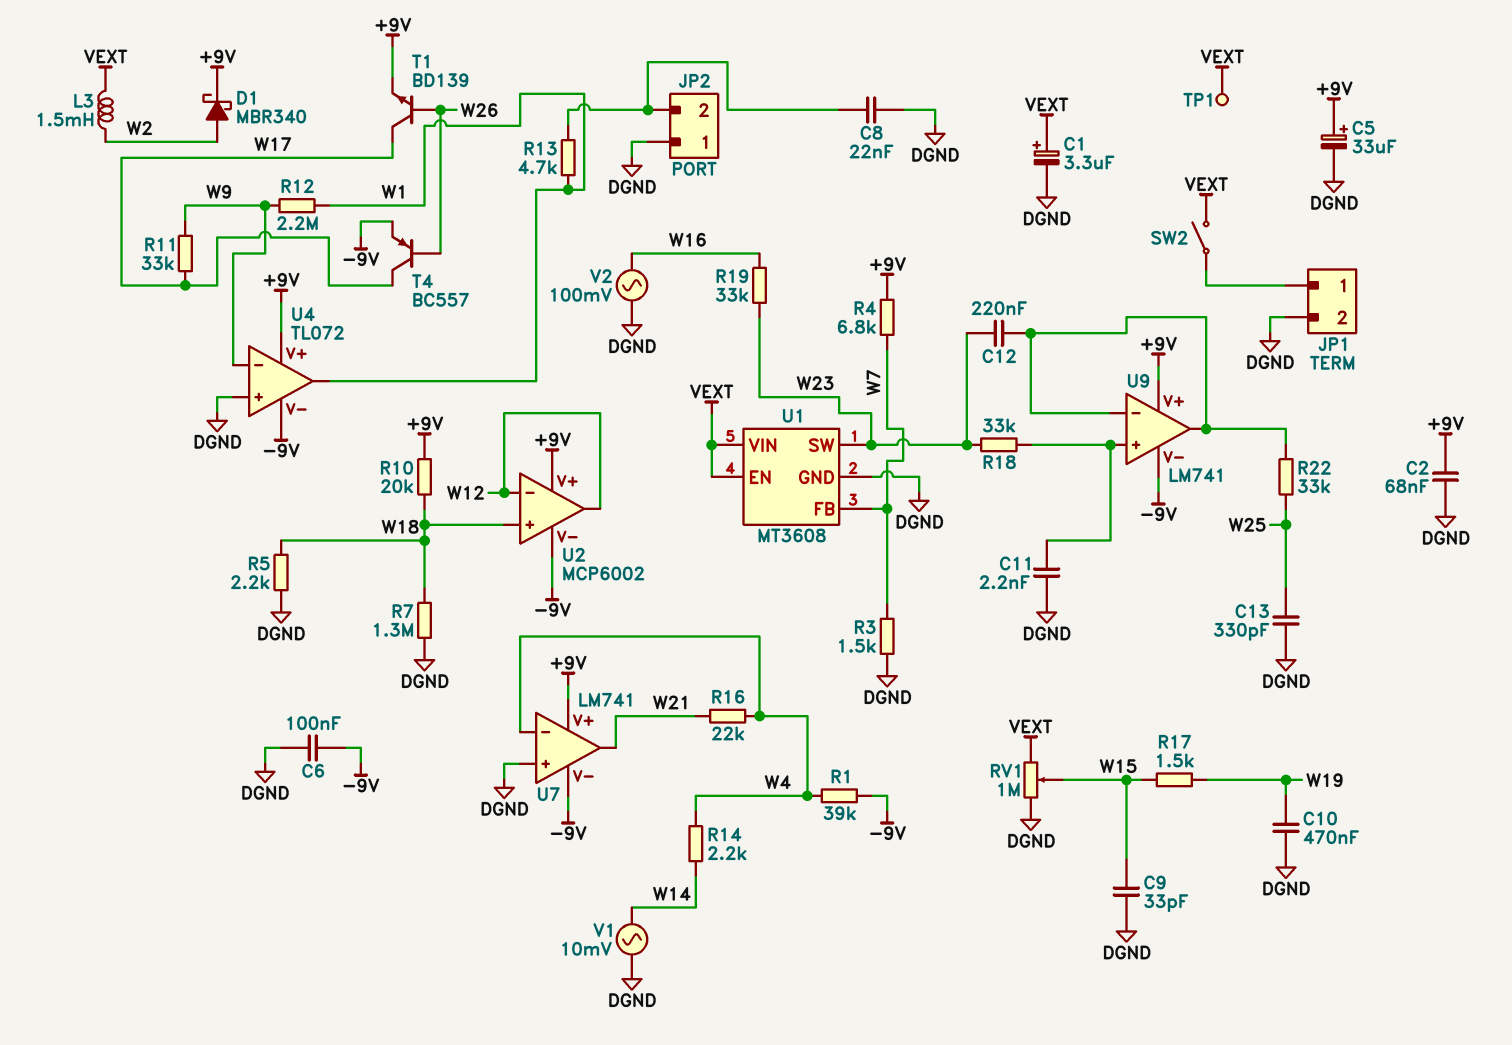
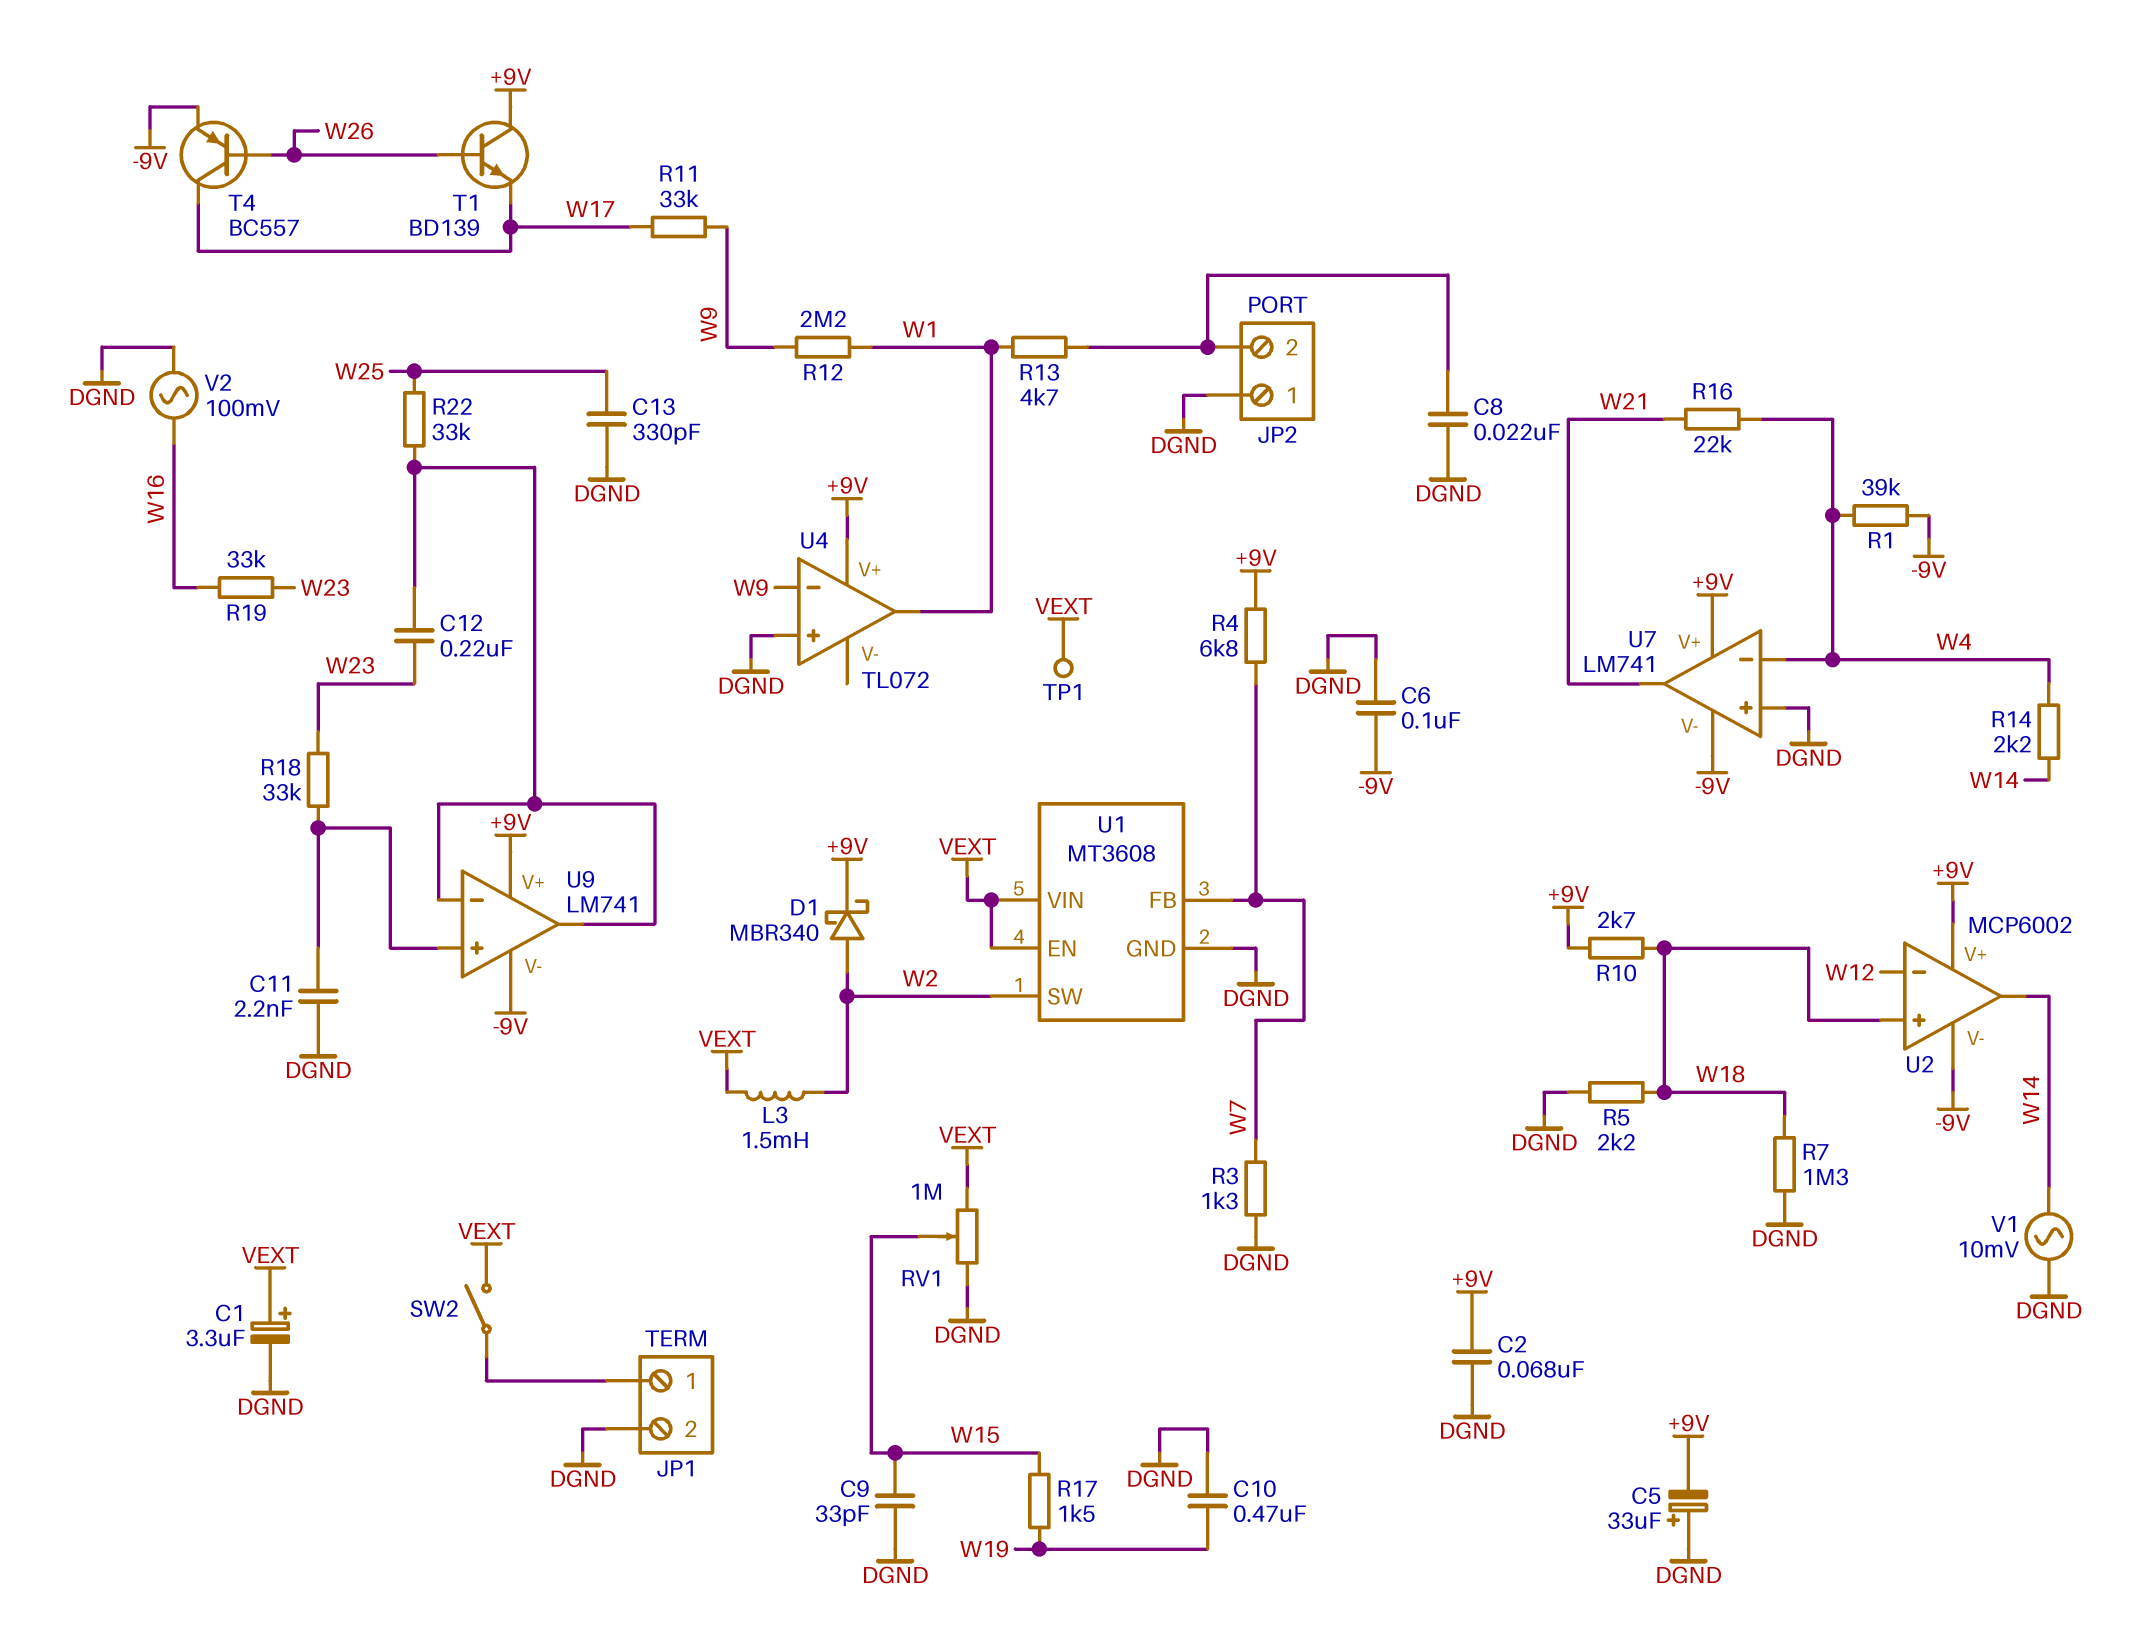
C5: 33uF (plus +9V, minus DGND) -> 33uF (plus DGND, minus +9V)
R3: 1.5k (DGND, W7) -> 1.3k (DGND, W7)
R10: 20k (+9V, W18) -> 2.7k (+9V, W18)
T1: NPN BD139 (B W26, C W17, E +9V) -> NPN BD139 (B W26, C +9V, E W17)
U1 pin SW: W23 -> W2
U2 pin out: W12 -> W14
U4 pin V-: -9V -> none

